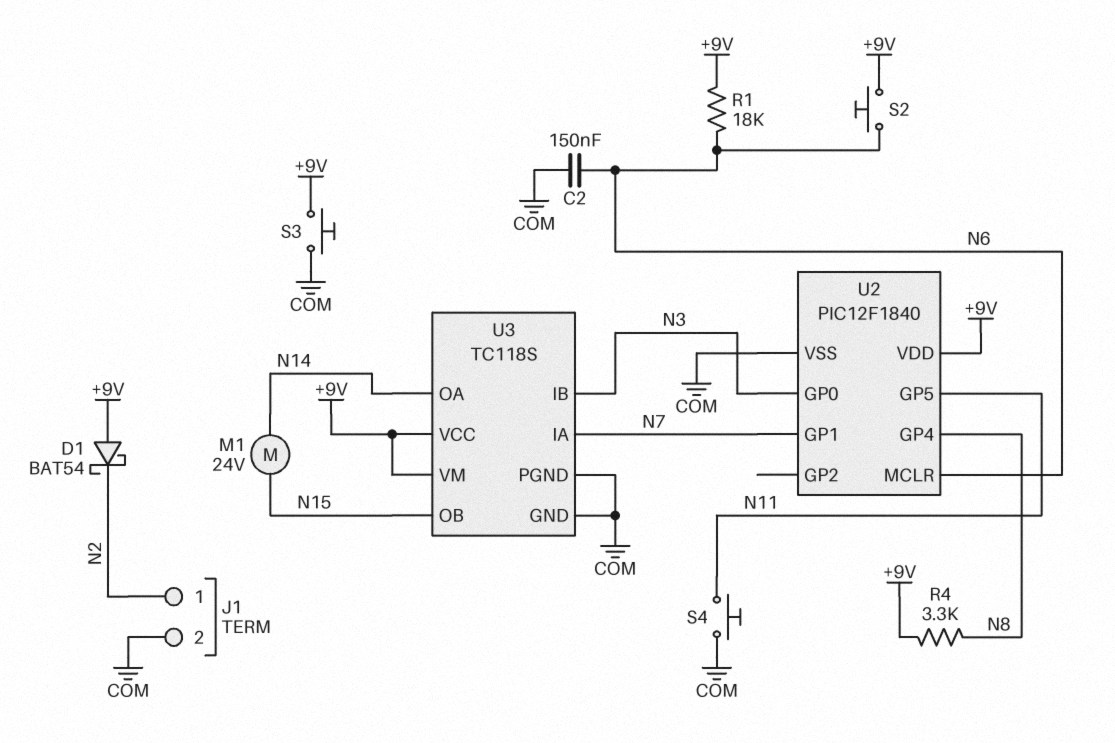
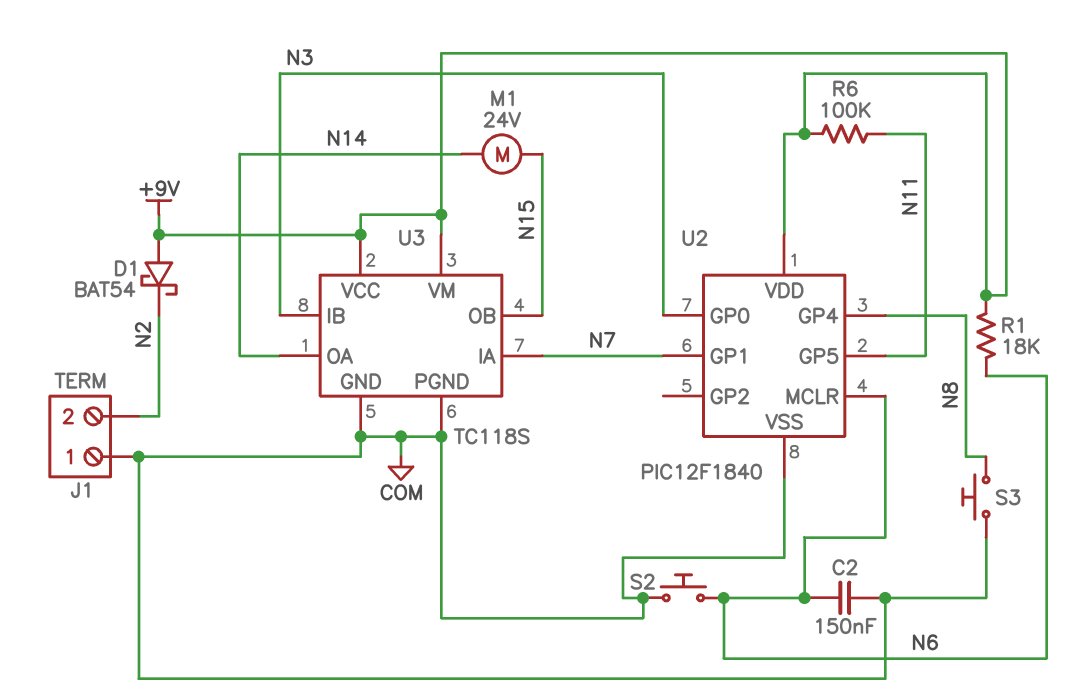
J1 pin 1: N2 -> COM
J1 pin 2: COM -> N2
R4: 3.3k (+9V, N8) -> none
R6: none -> 100k (+9V, N11)
S2: button (+9V, N6) -> button (COM, N6)
S3: button (+9V, COM) -> button (COM, N8)
S4: button (COM, N11) -> none

